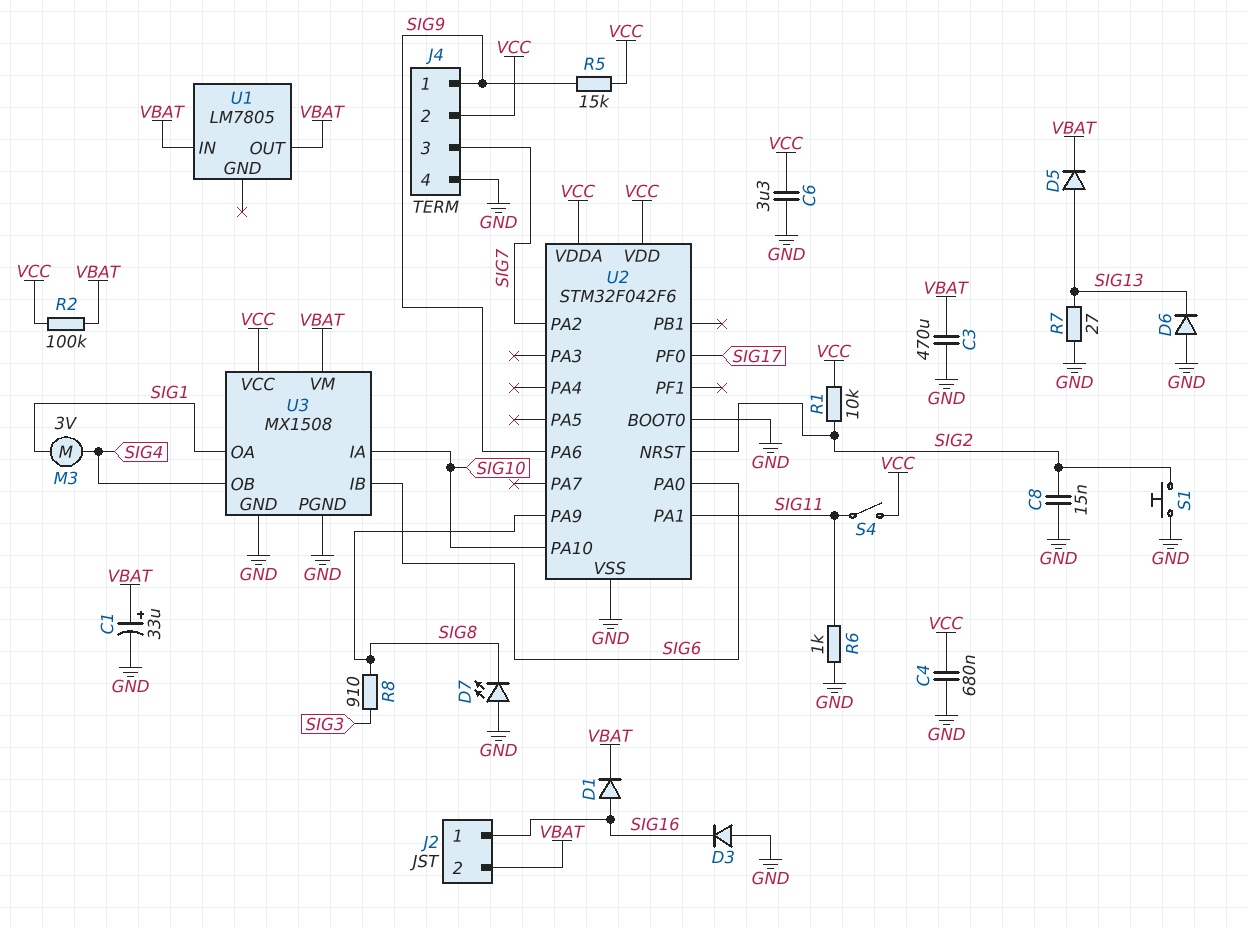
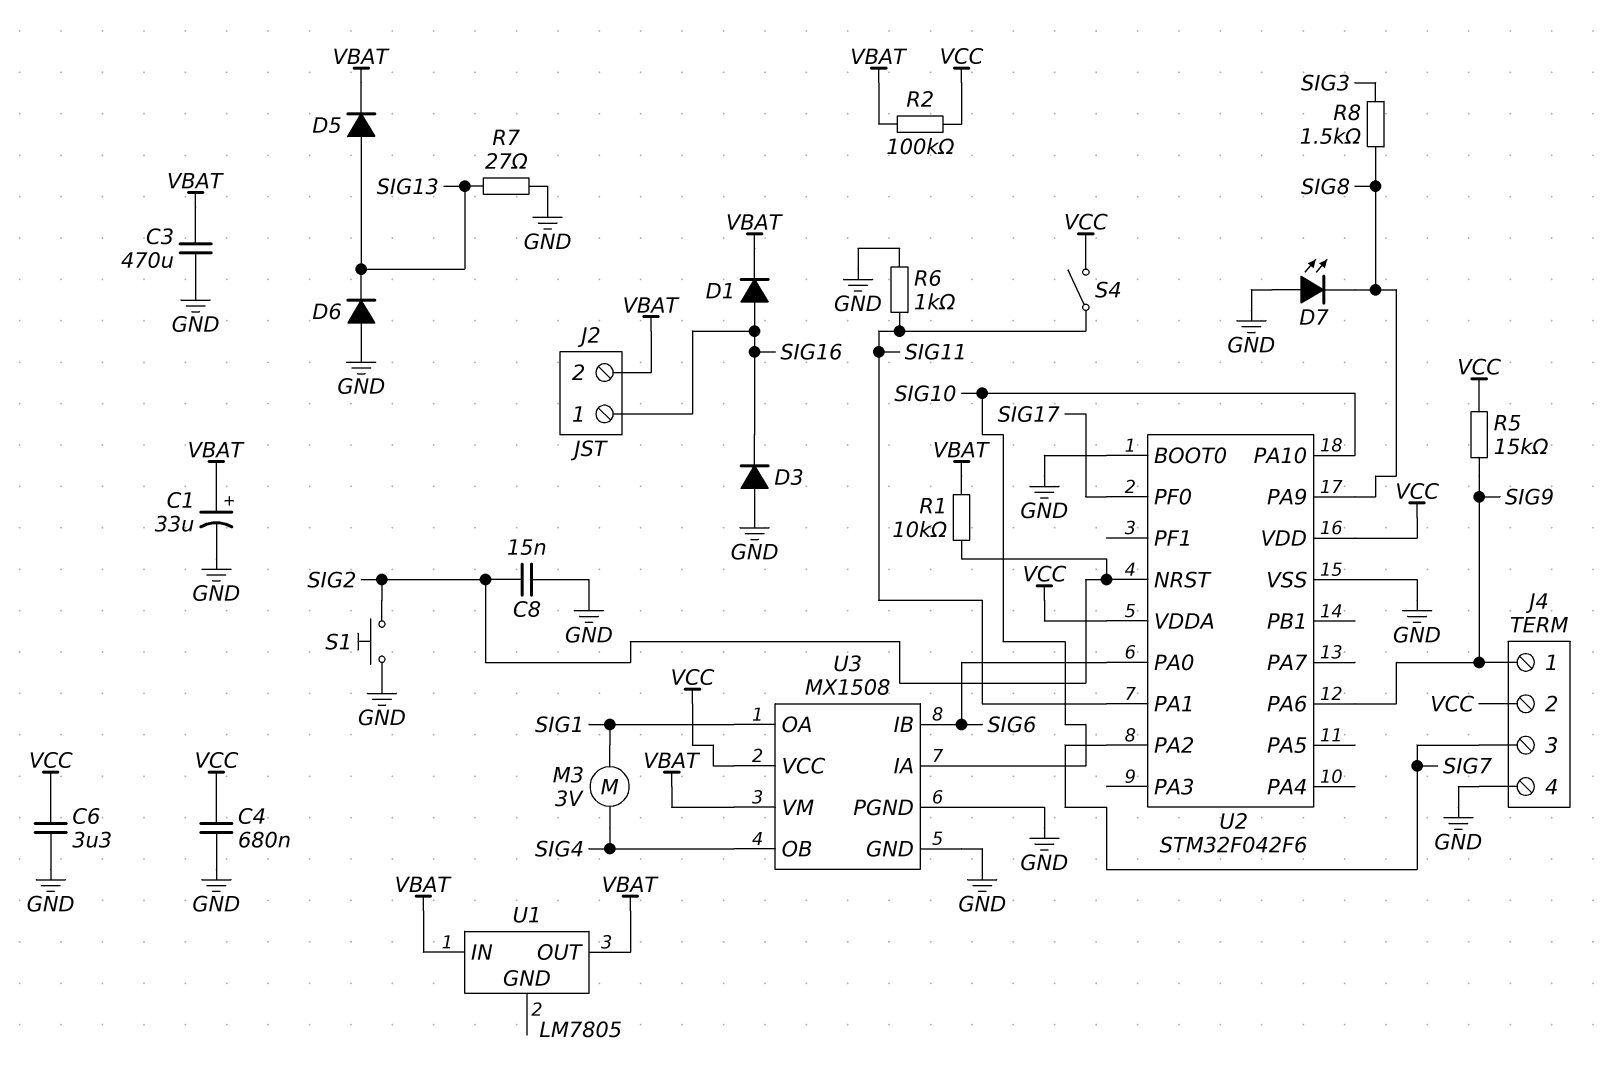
R1: 10k (SIG2, VCC) -> 10k (SIG2, VBAT)
R8: 910 (SIG3, SIG8) -> 1.5k (SIG3, SIG8)

